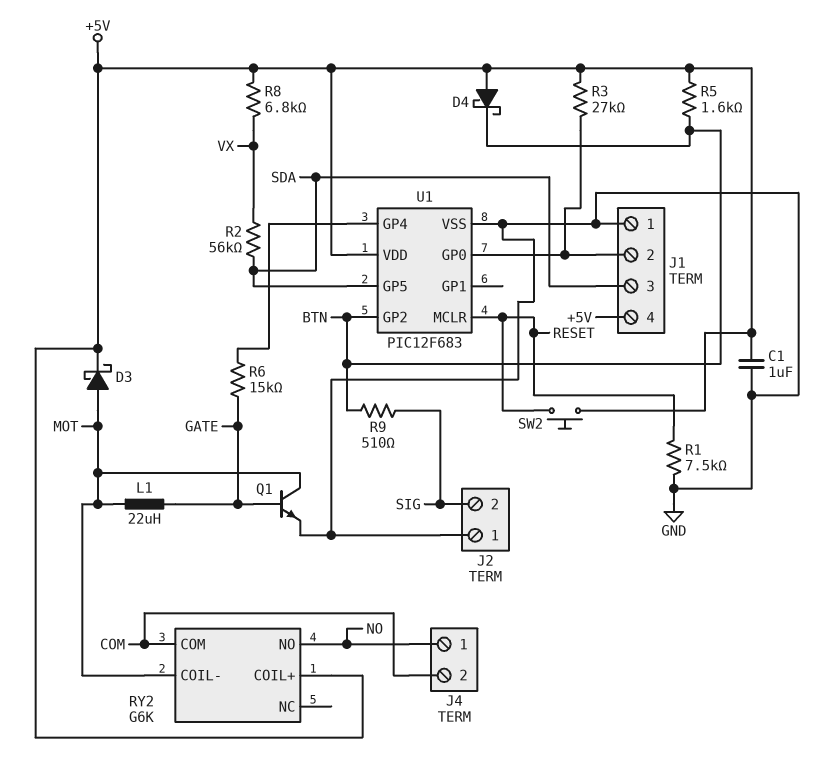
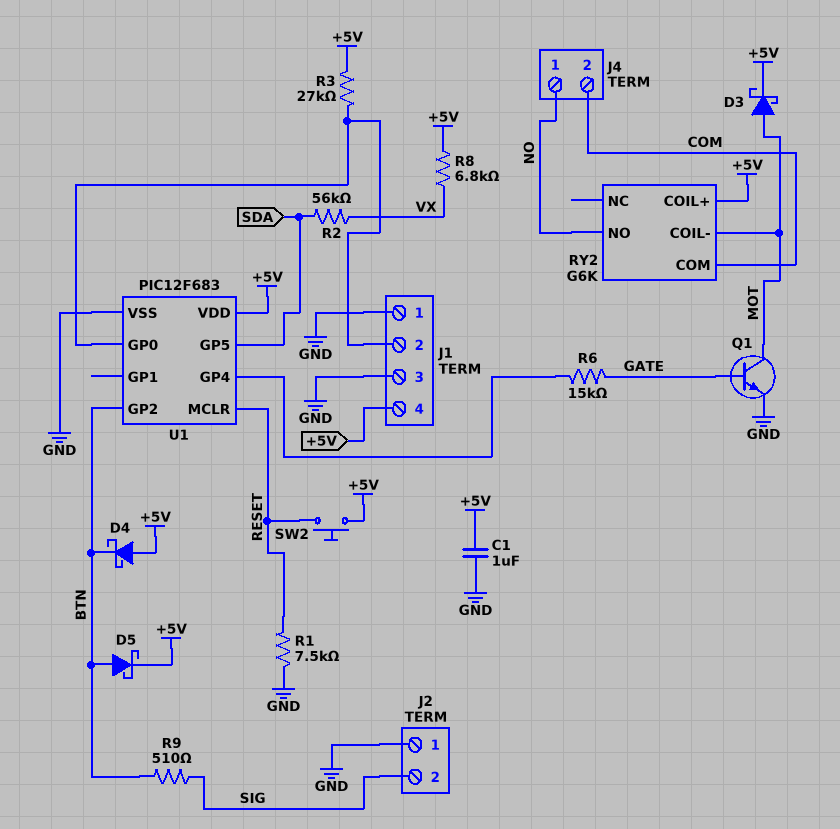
D5: none -> schottky (A BTN, K +5V)
J1 pin 3: SDA -> GND
L1: 22uH (GATE, MOT) -> none
R5: 1.6k (+5V, BTN) -> none

